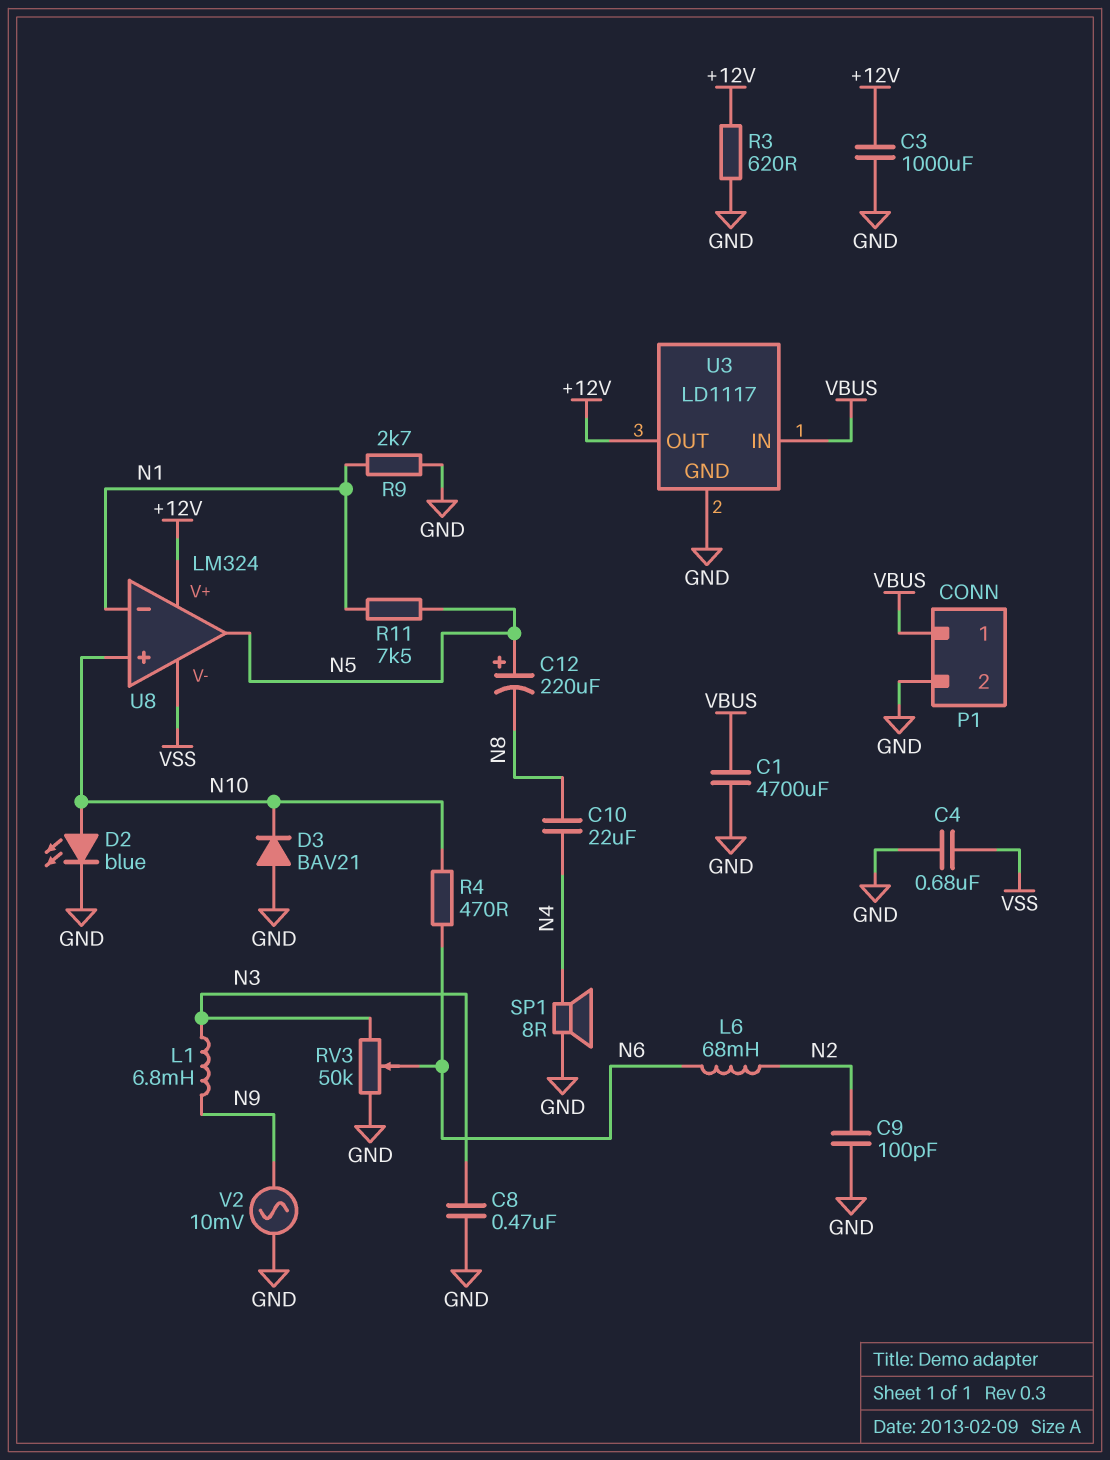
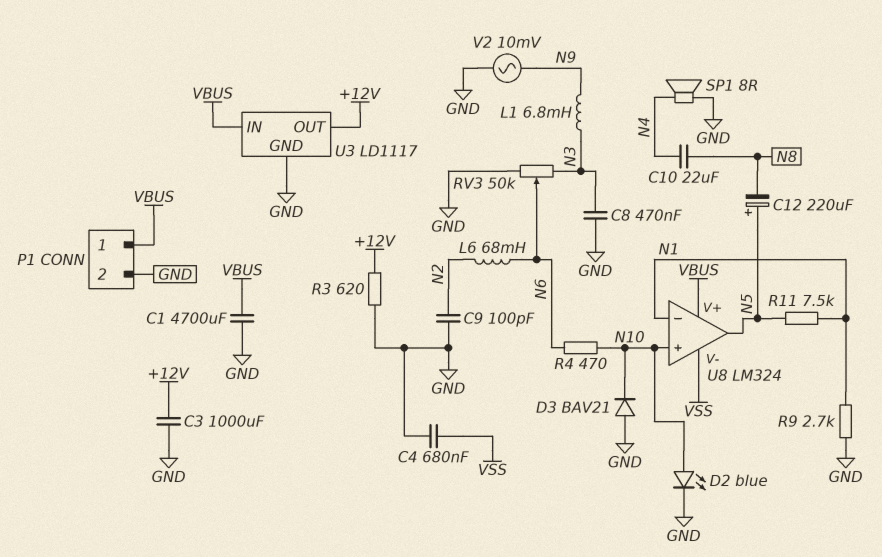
U8 pin V+: +12V -> VBUS

